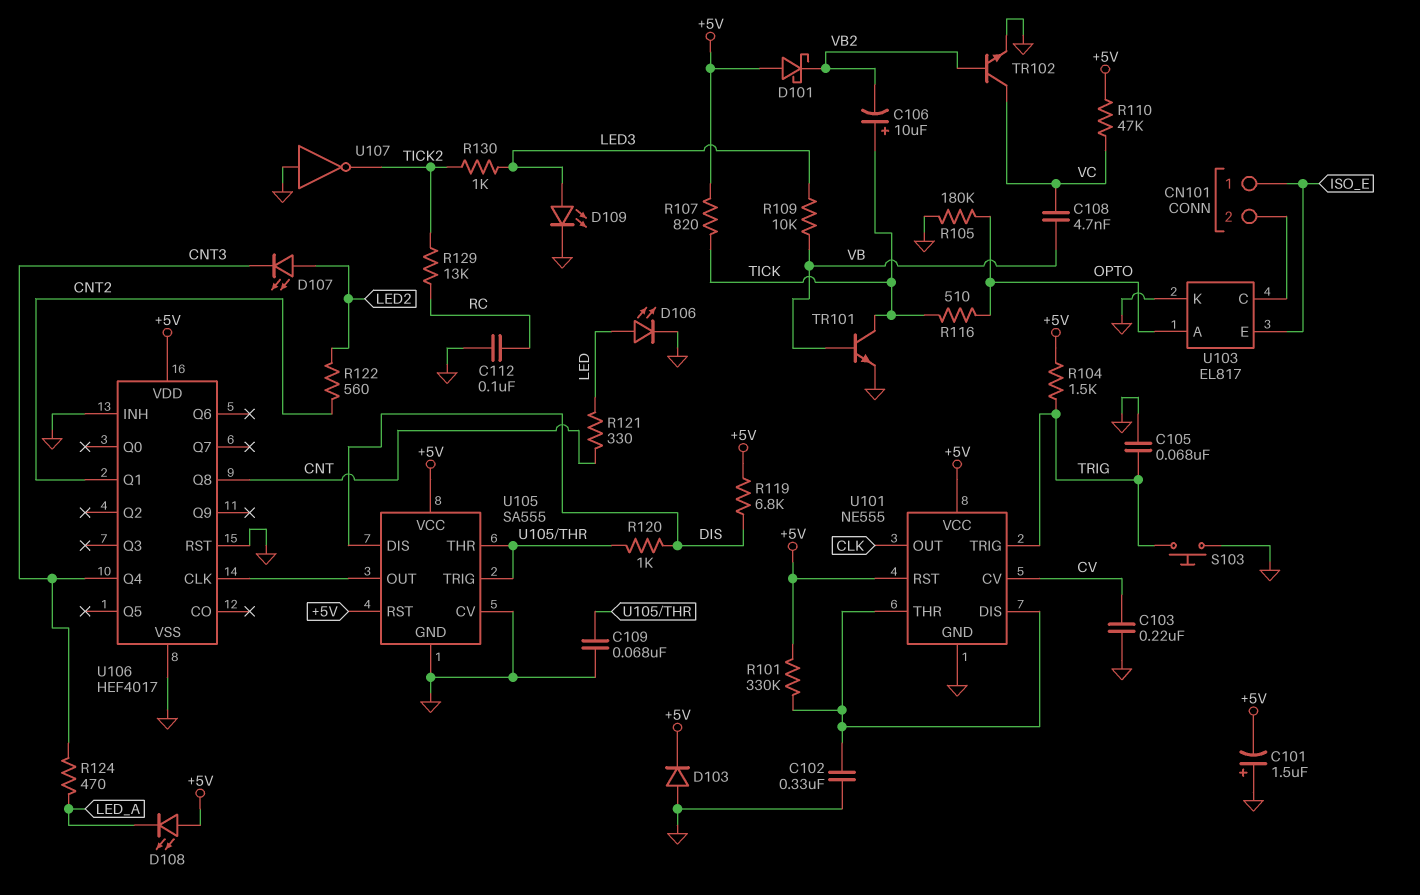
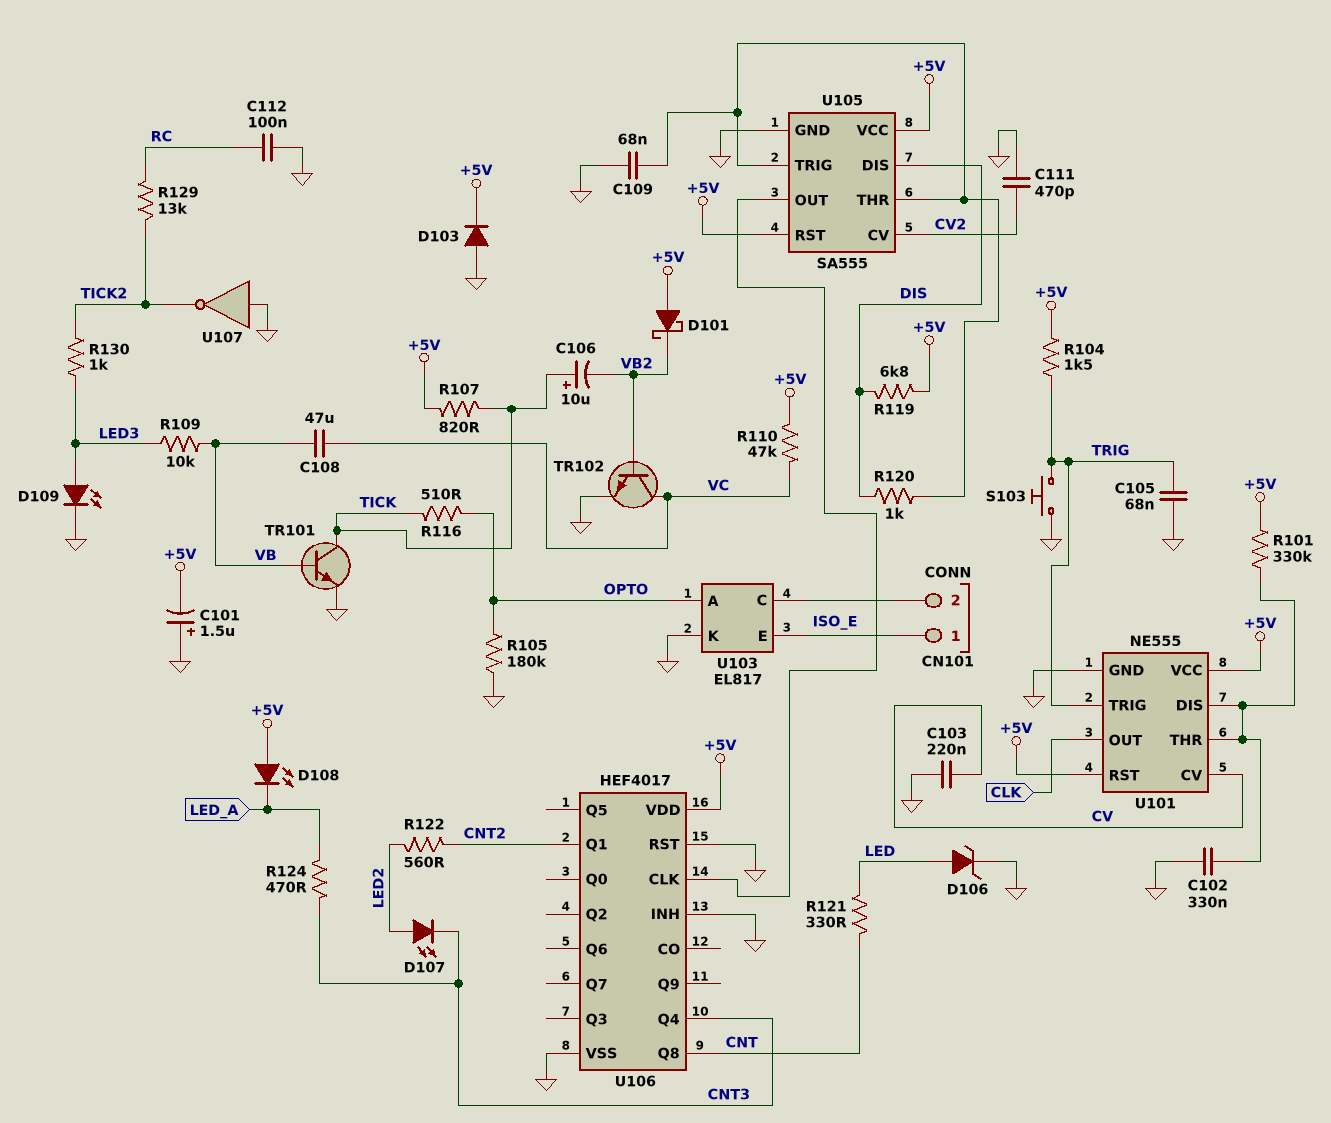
C108: 4.7nF (VB, VC) -> 47uF (VB, VC)
C111: none -> 470pF (CV2, GND)
D106: LED (A LED, K GND) -> zener (A LED, K GND)
U105 pin CV: GND -> CV2

